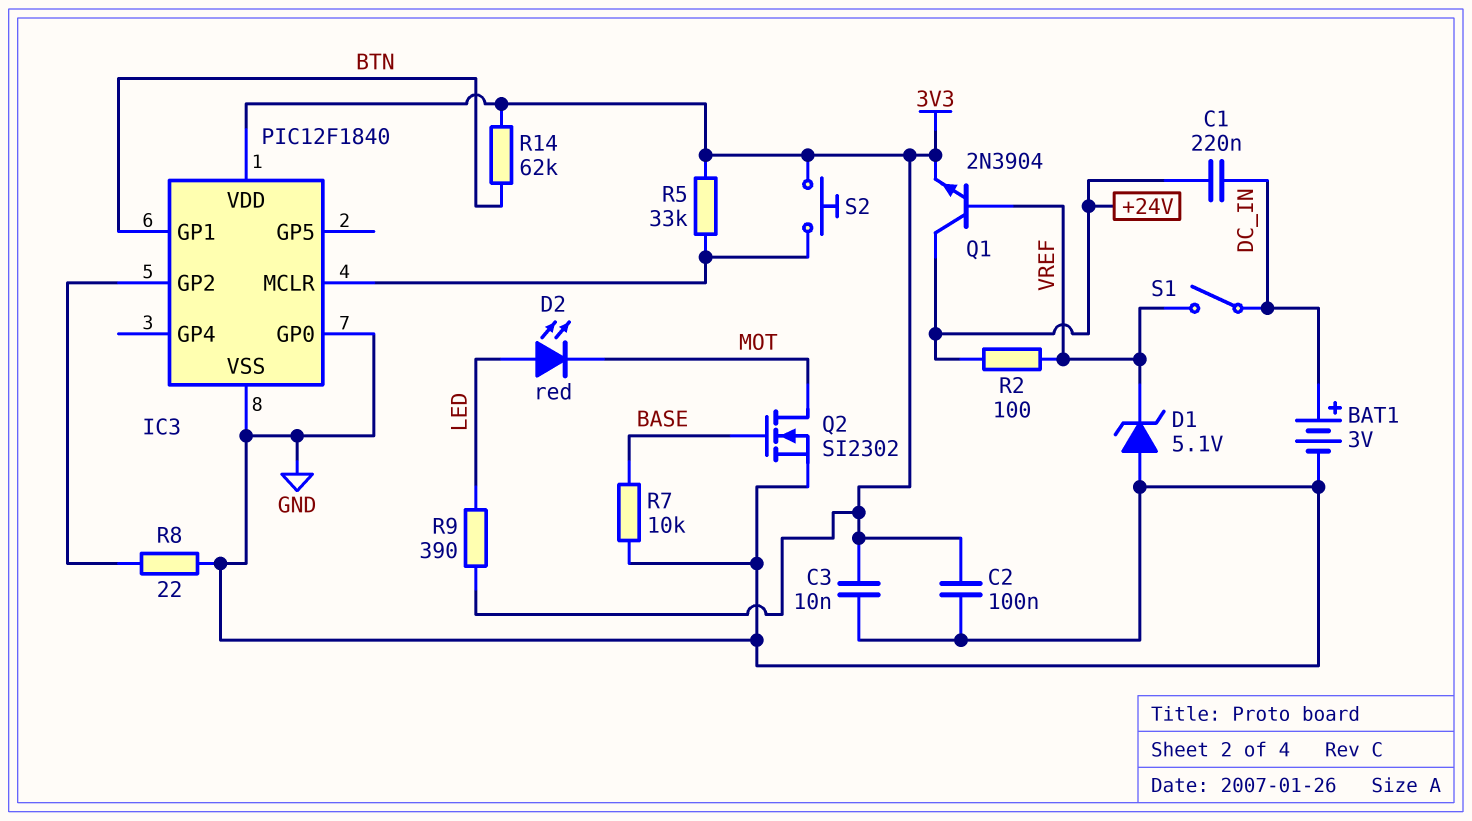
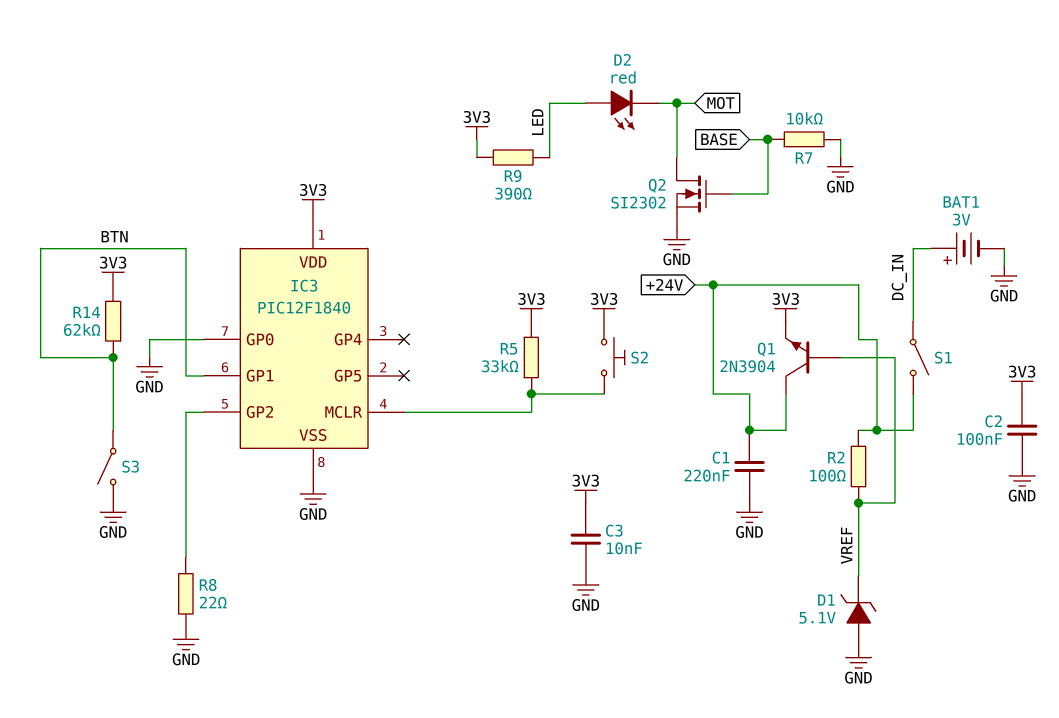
C1: 220nF (+24V, DC_IN) -> 220nF (+24V, GND)
S1: switch (DC_IN, VREF) -> switch (+24V, DC_IN)
S3: none -> switch (BTN, GND)

